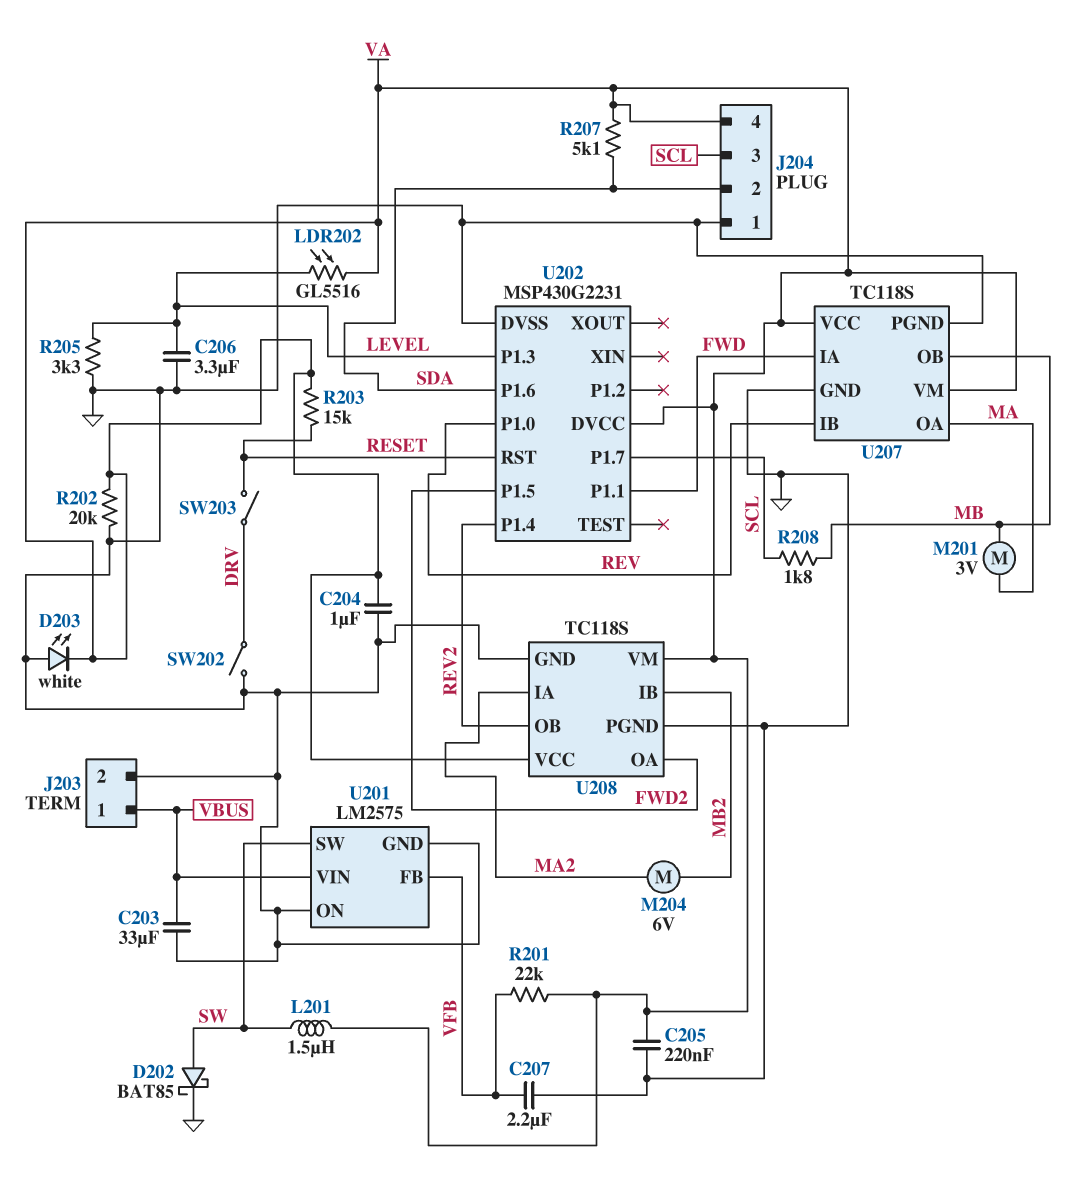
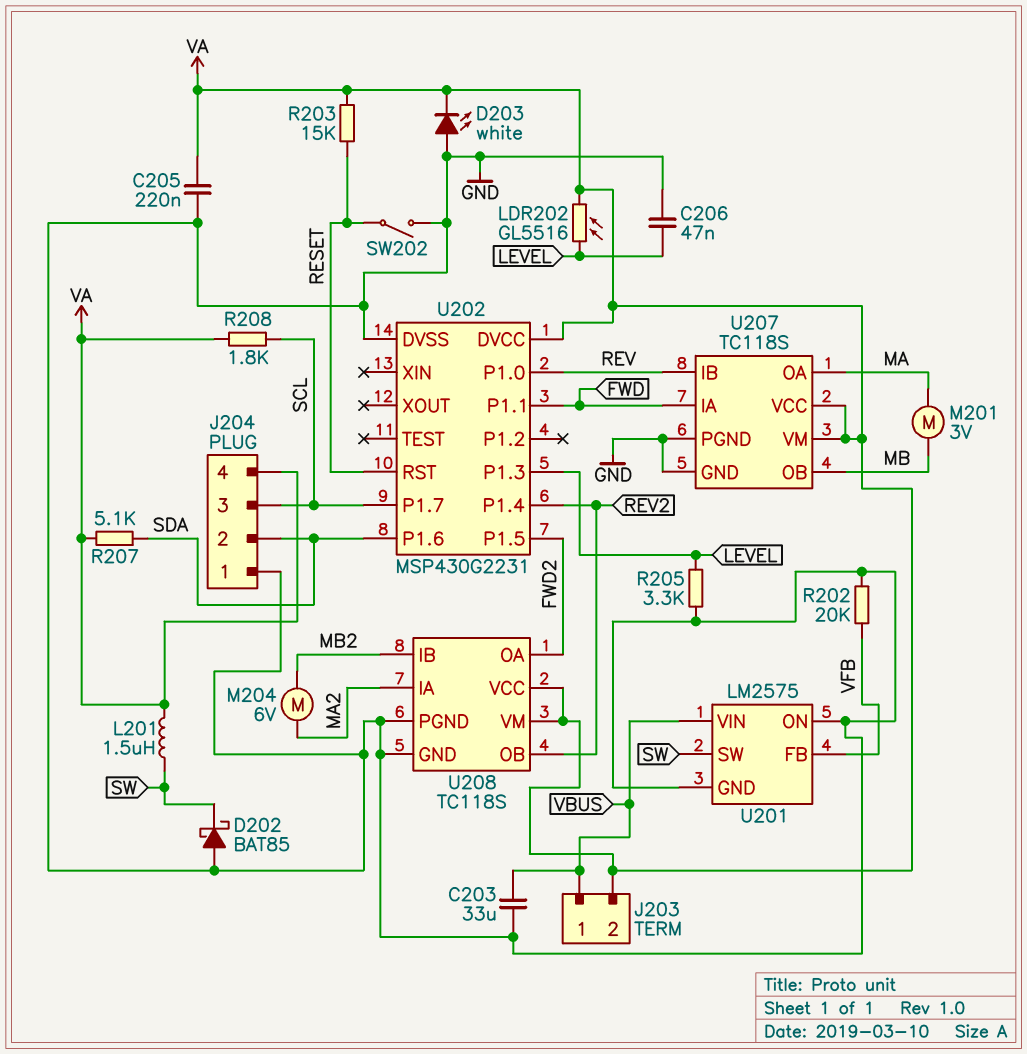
C204: 1uF (GND, VA) -> none
C206: 3.3uF (GND, LEVEL) -> 47nF (GND, LEVEL)
C207: 2.2uF (GND, VFB) -> none
D202: schottky BAT85 (A SW, K GND) -> schottky BAT85 (A GND, K SW)
J203 pin 2: GND -> VA
R201: 22k (VA, VFB) -> none
R202: 20k (GND, VA) -> 20k (GND, VFB)
R208: 1.8k (MB, SCL) -> 1.8k (SCL, VA)
SW202: switch (DRV, GND) -> switch (GND, RESET)
SW203: switch (DRV, RESET) -> none

